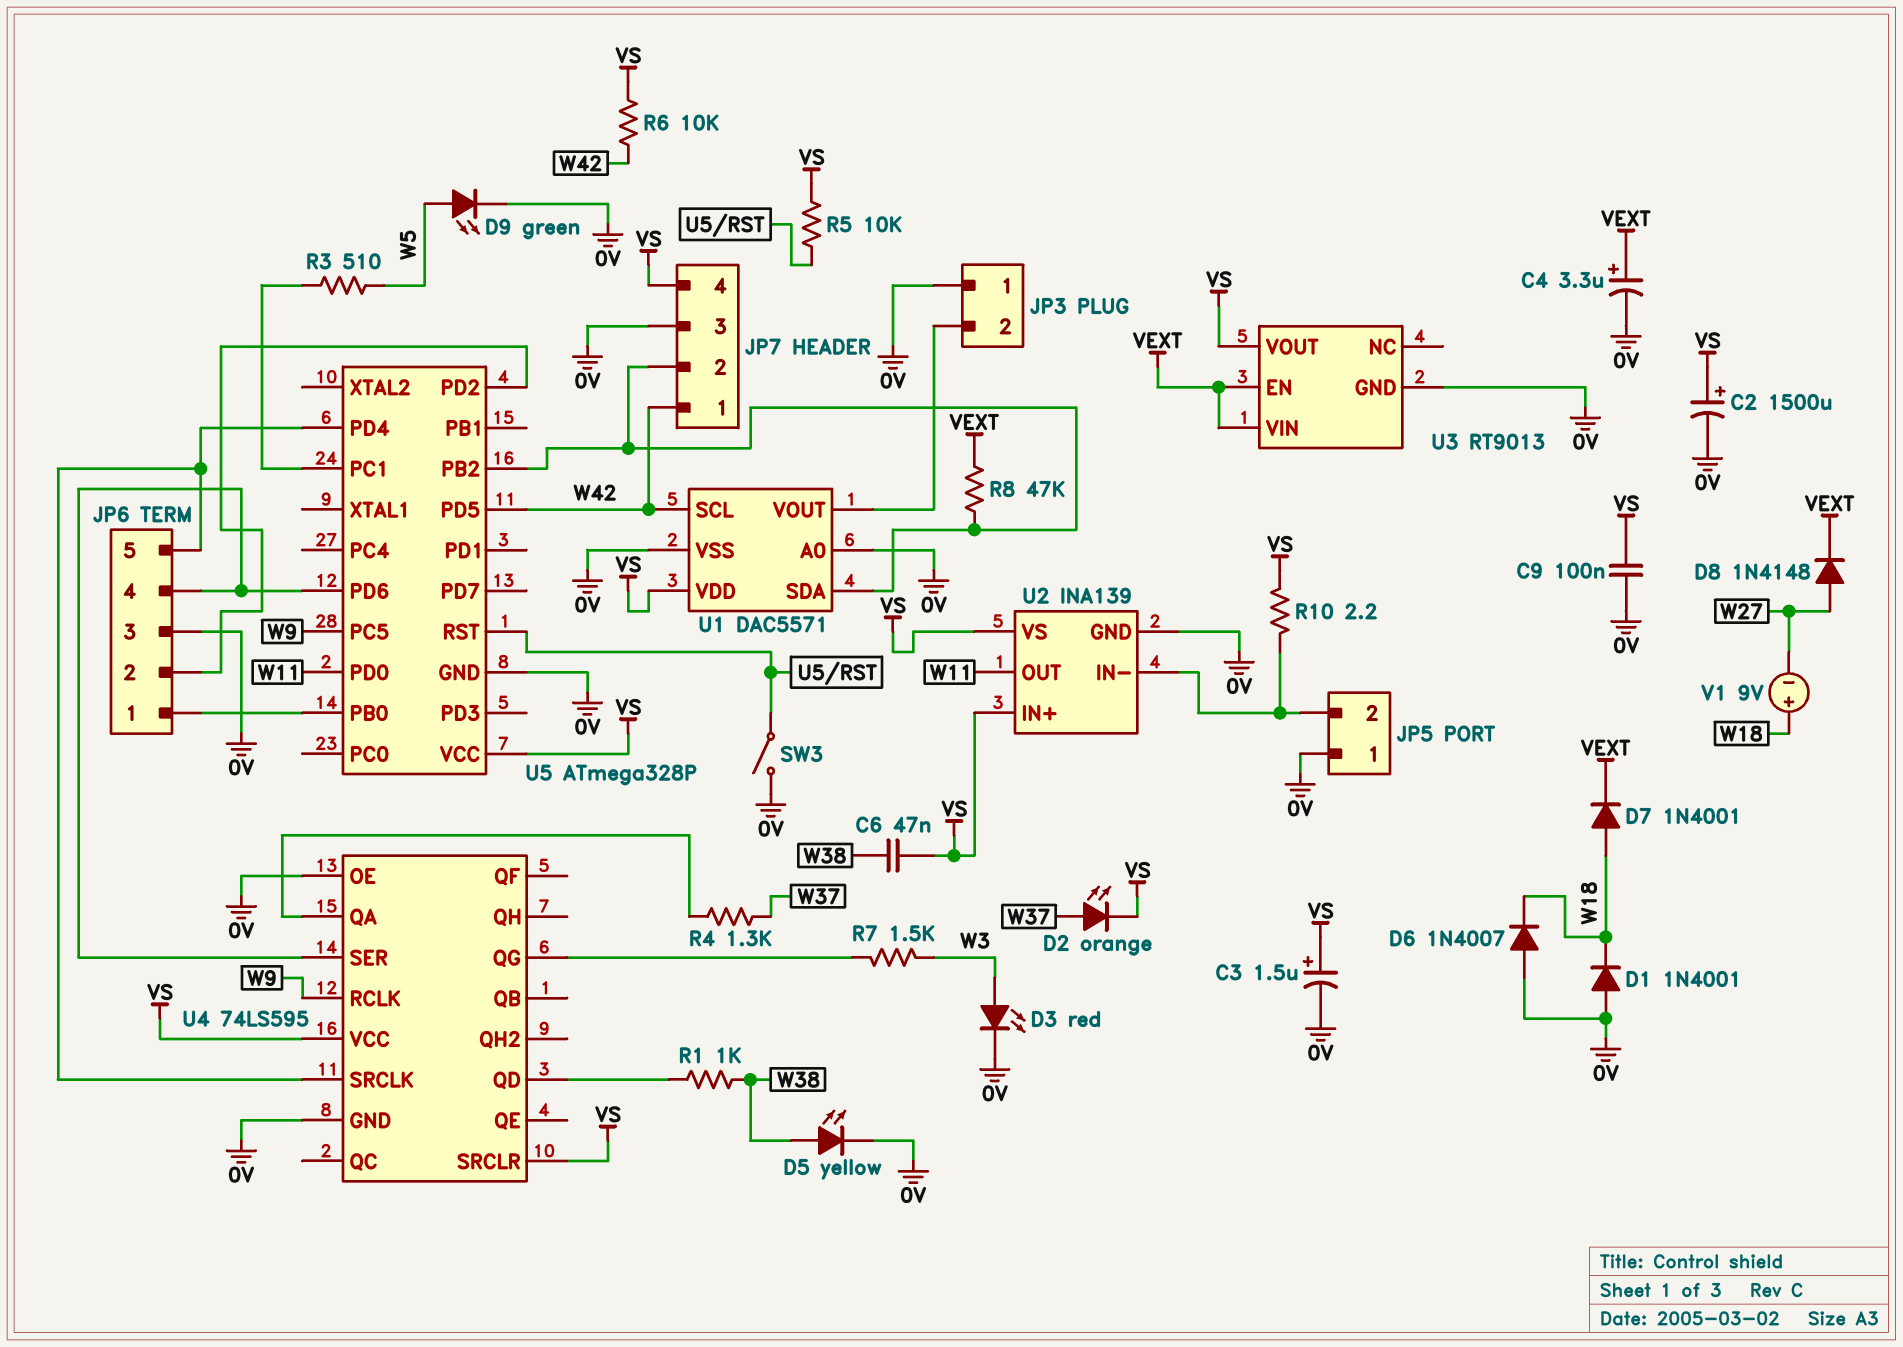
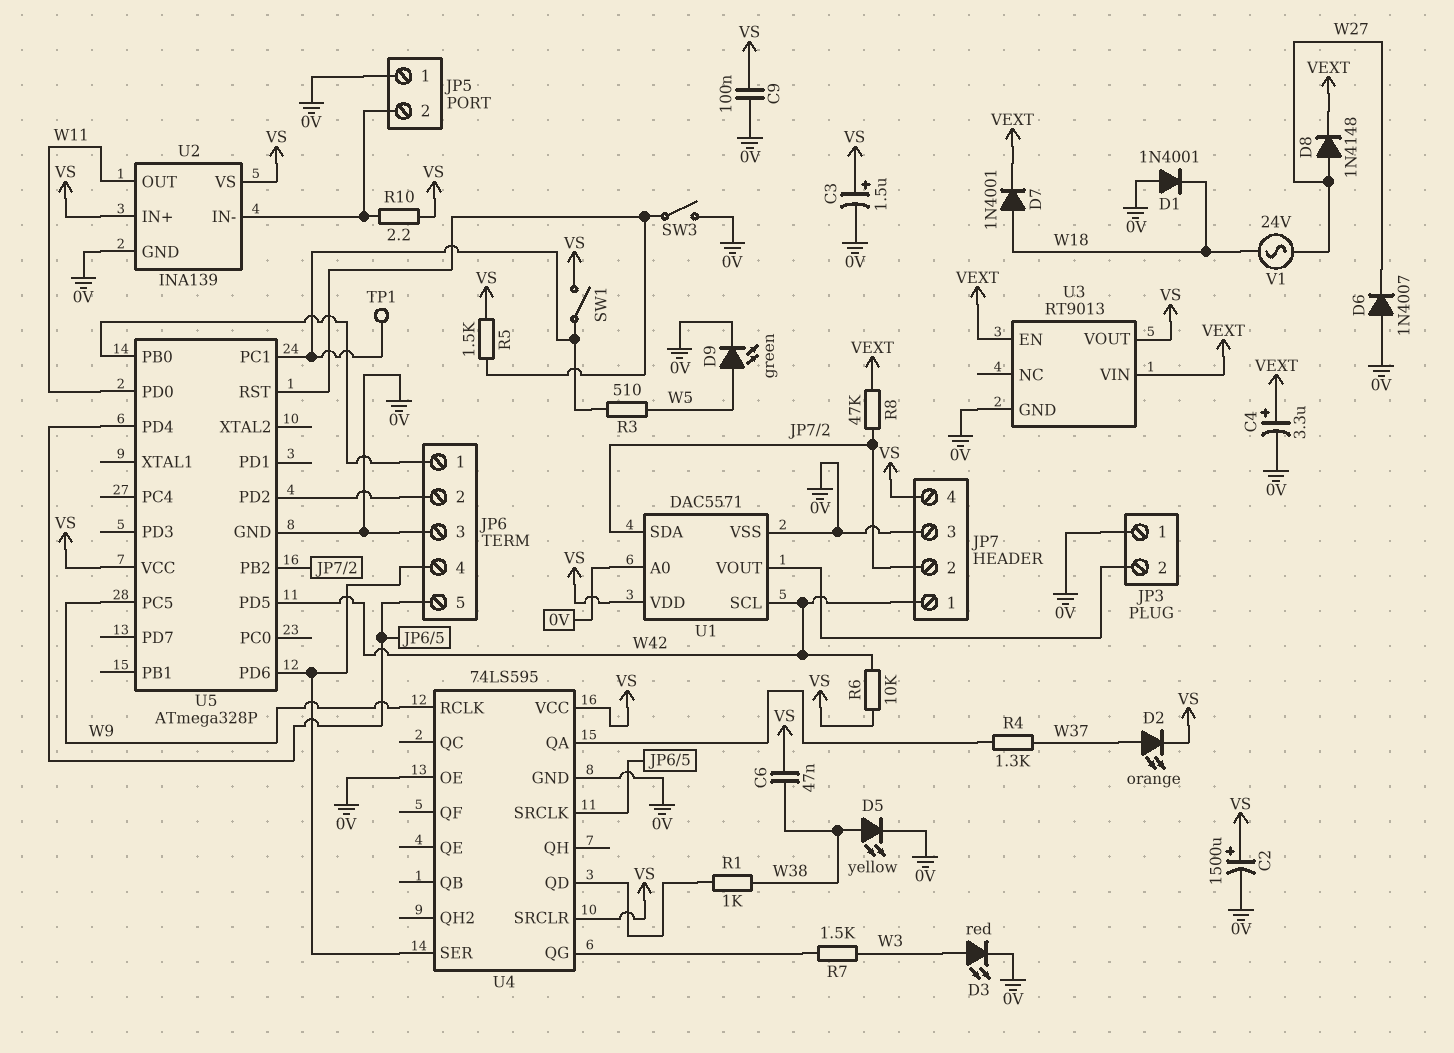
D6: diode 1N4007 (A 0V, K W18) -> diode 1N4007 (A 0V, K W27)
R5: 10k (U5/RST, VS) -> 1.5k (U5/RST, VS)
SW1: none -> switch (U5/PC1, VS)
TP1: none -> test point (U5/PC1)
V1: 9V (plus W18, minus W27) -> AC 24V (W18, W27)

